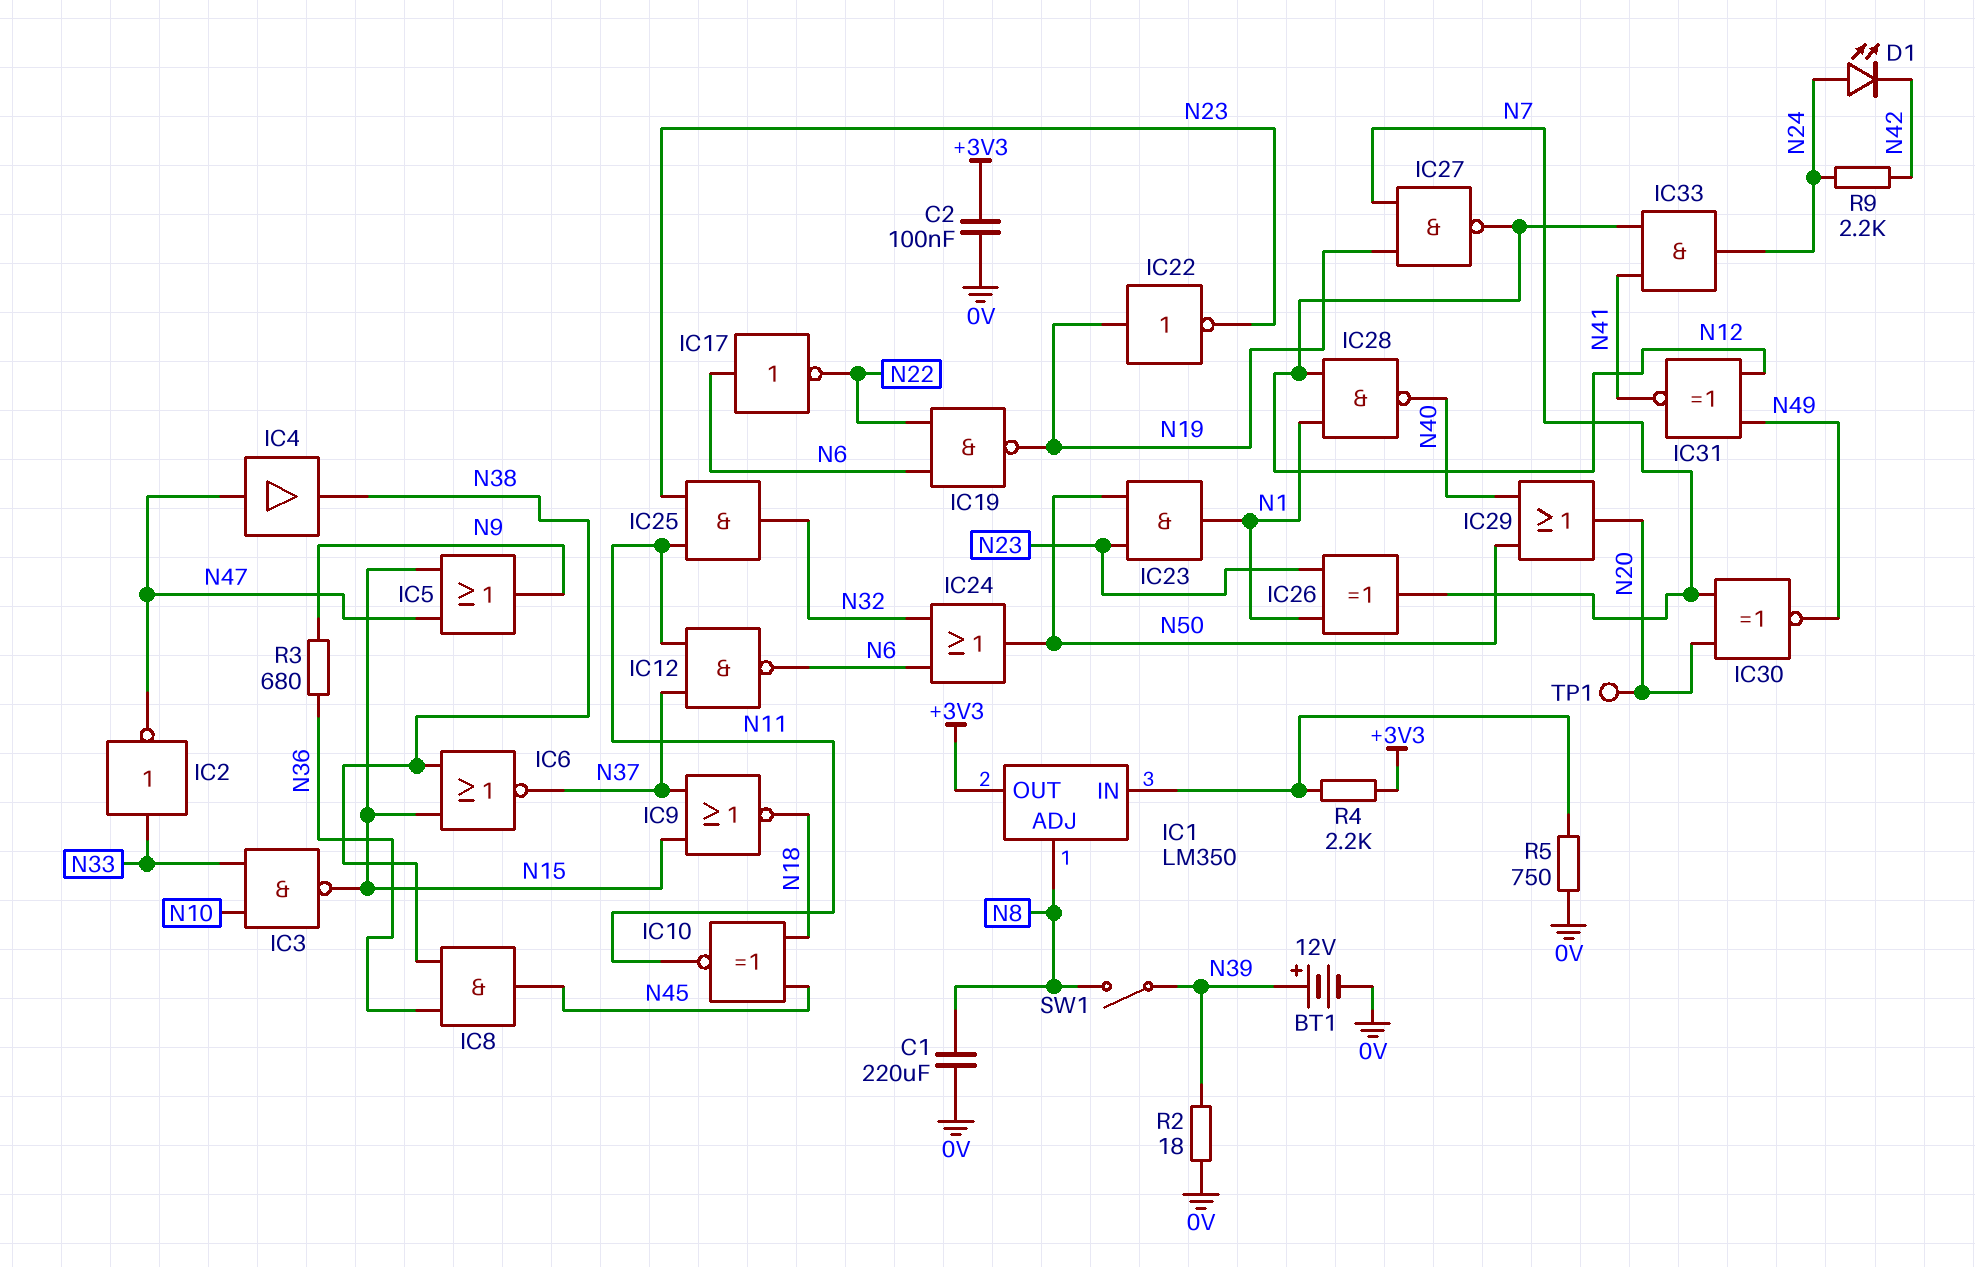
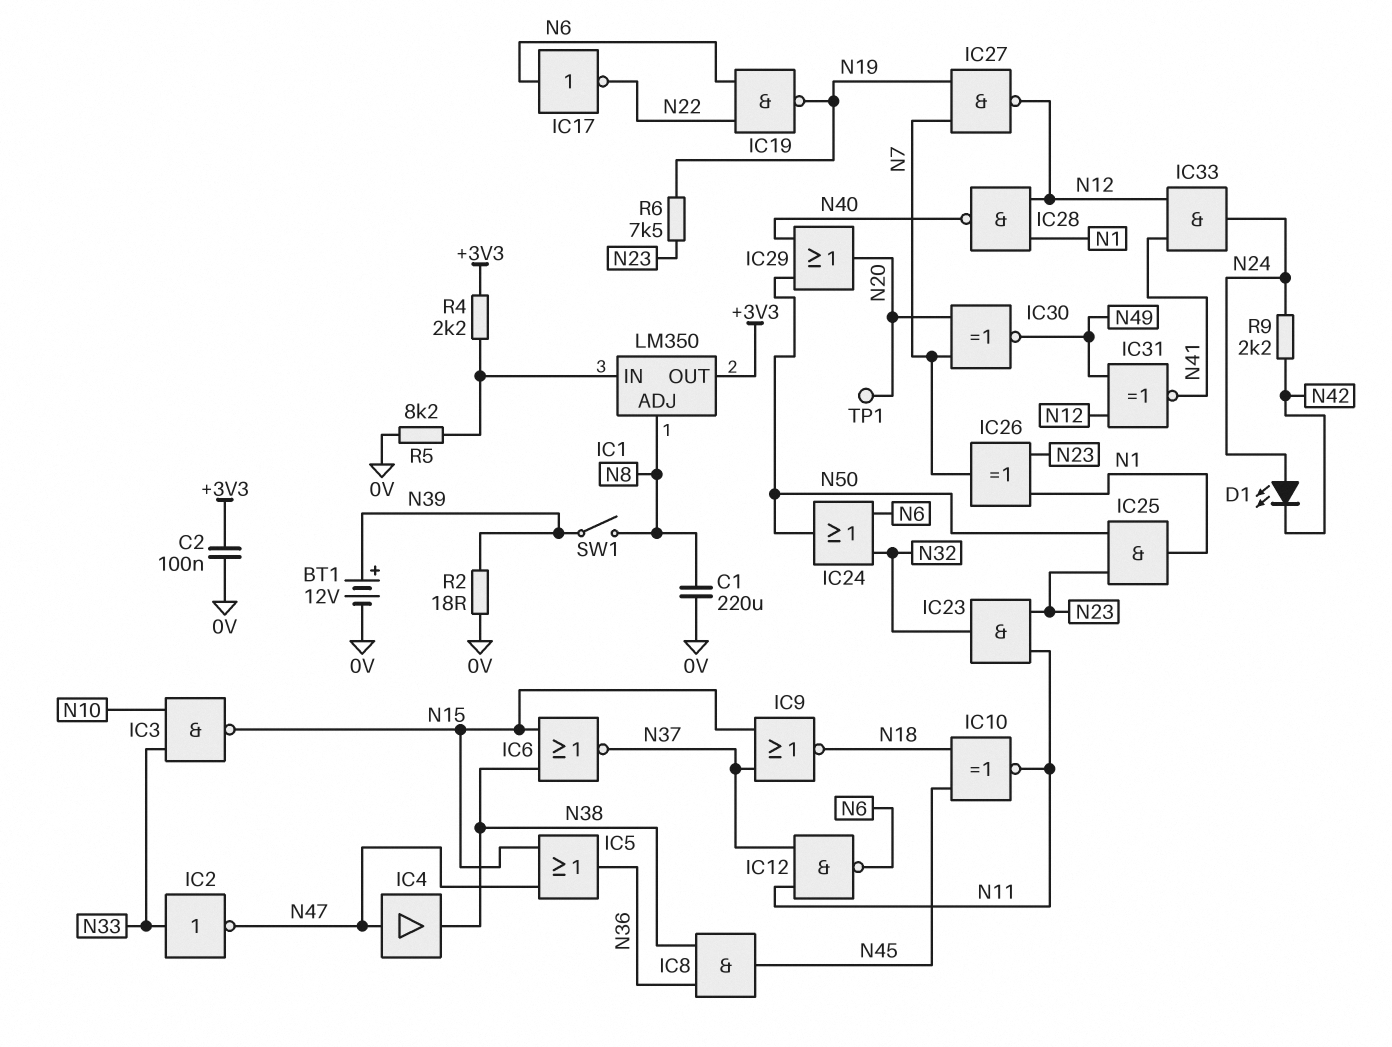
IC5: OR (in N15, in N47, out N9) -> OR (in N15, in N47, out N36)
IC22: NOT (in N19, out N23) -> none
IC23: AND (in N23, in N50, out N1) -> AND (in N11, in N23, out N32)
IC25: AND (in N11, in N23, out N32) -> AND (in N23, in N50, out N1)
R3: 680 (N9, N36) -> none
R5: 750 (0V, IC1/IN) -> 8.2k (0V, IC1/IN)
R6: none -> 7.5k (N19, N23)

